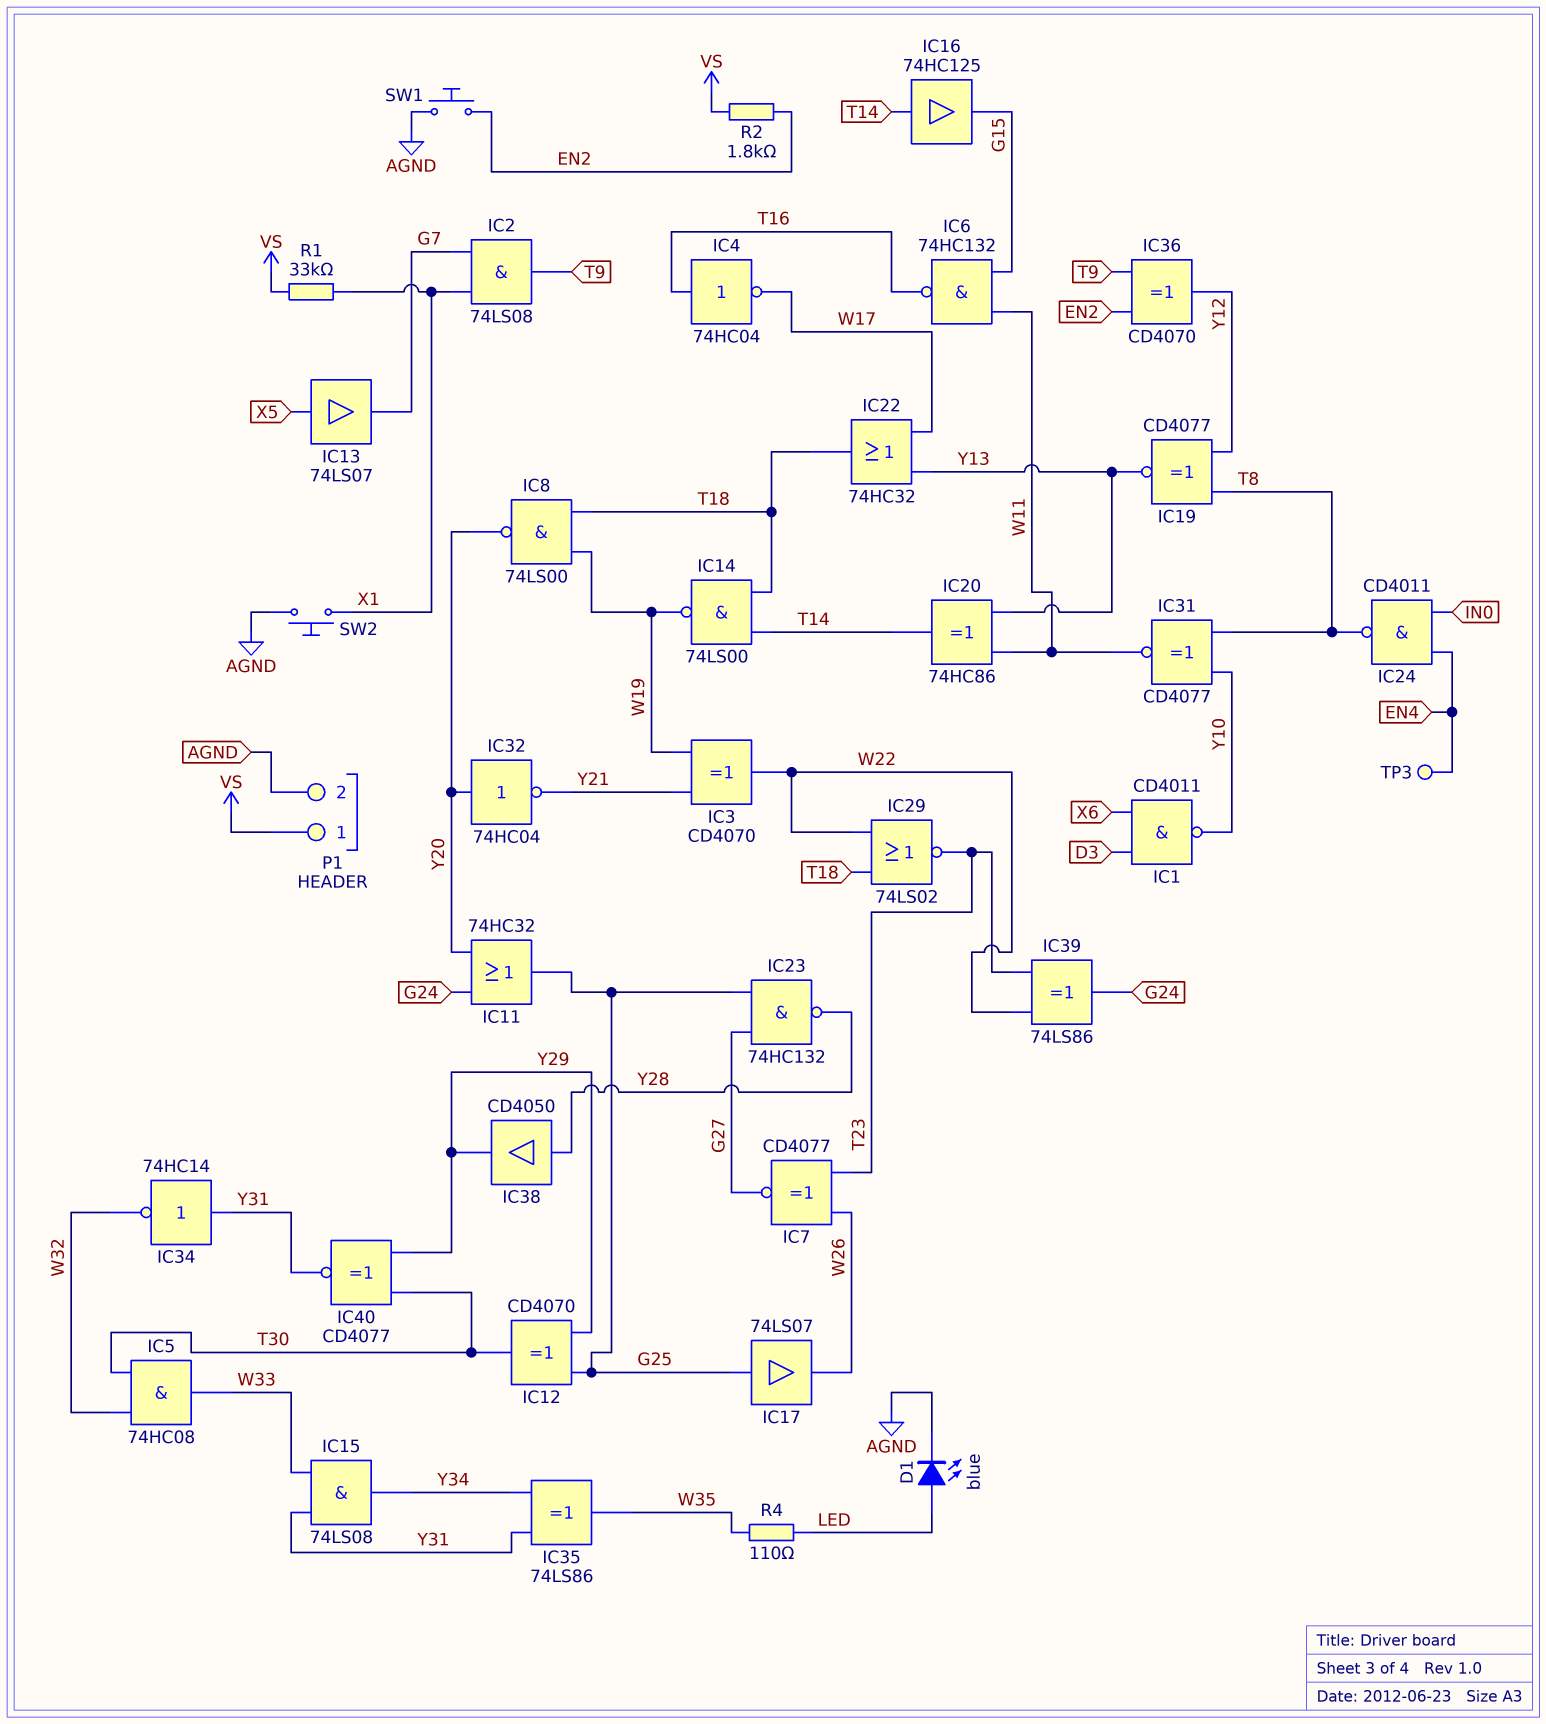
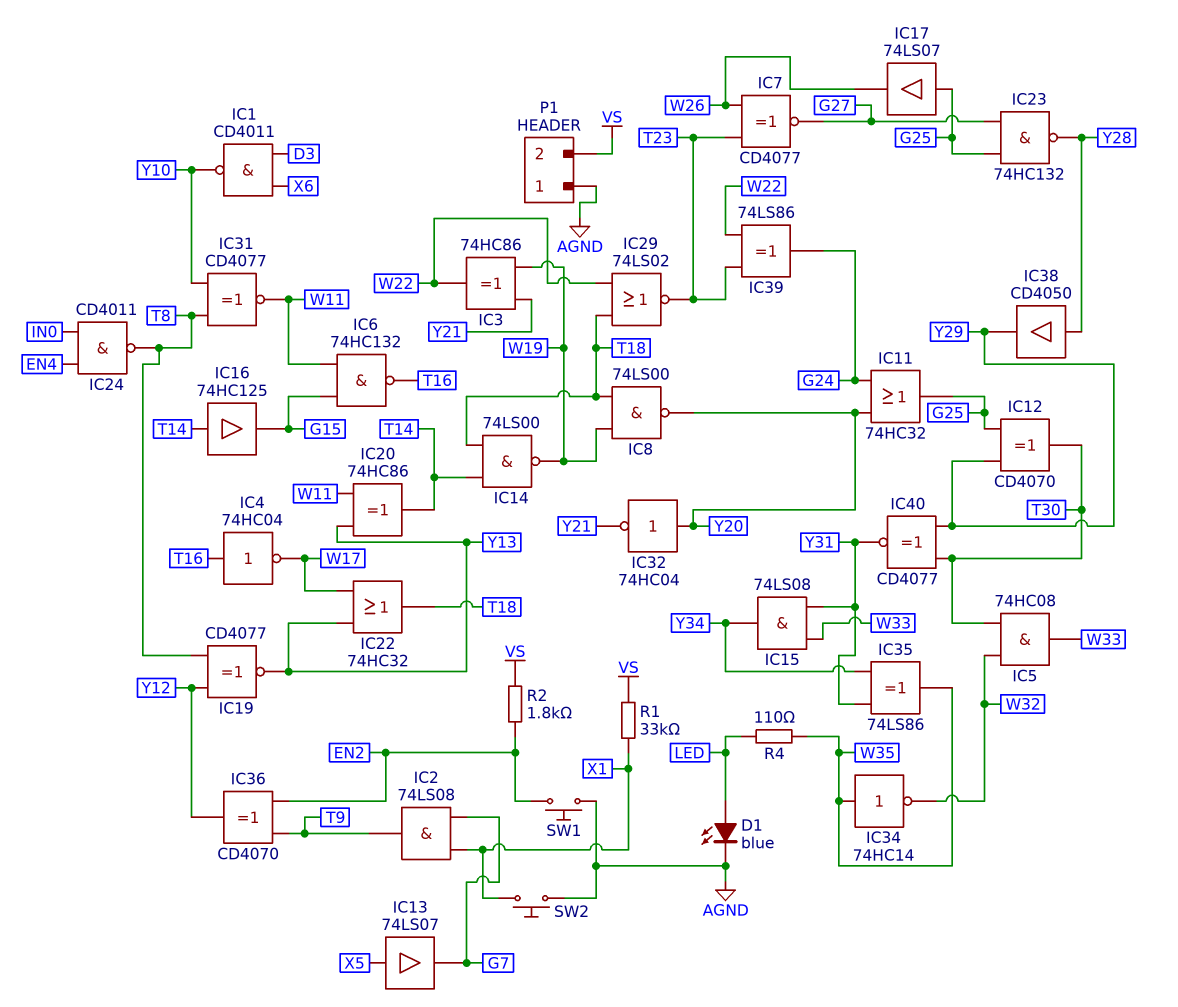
IC3: XOR CD4070 (in W19, in Y21, out W22) -> XOR 74HC86 (in W19, in Y21, out W22)
IC34: NOT 74HC14 (in Y31, out W32) -> NOT 74HC14 (in W35, out W32)
P1 pin 1: VS -> AGND
P1 pin 2: AGND -> VS
TP3: test point (EN4) -> none

